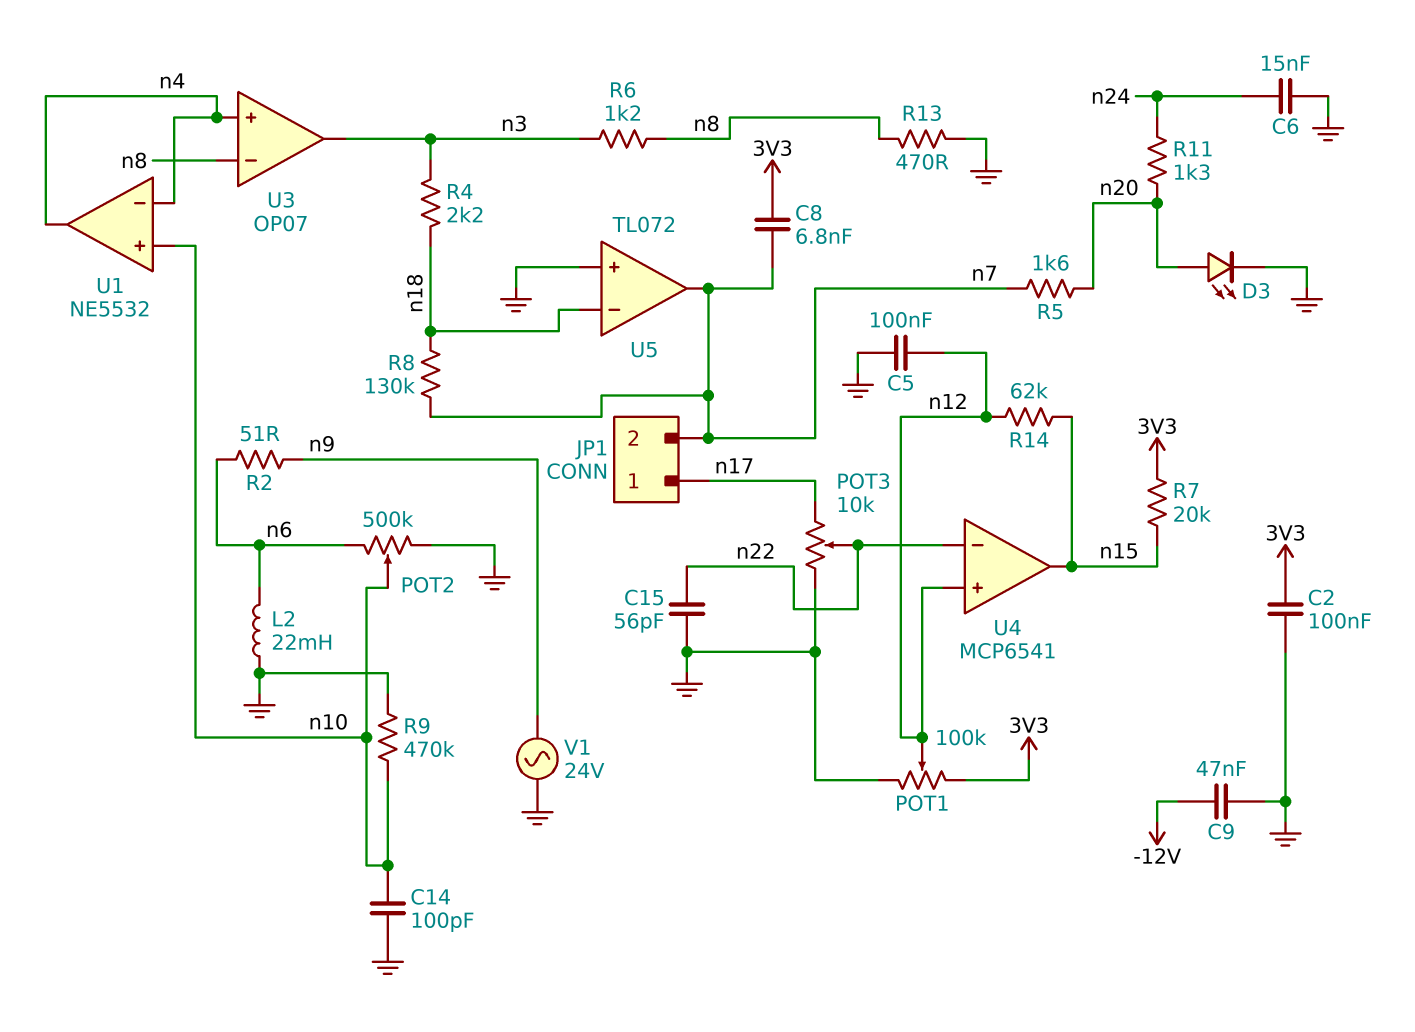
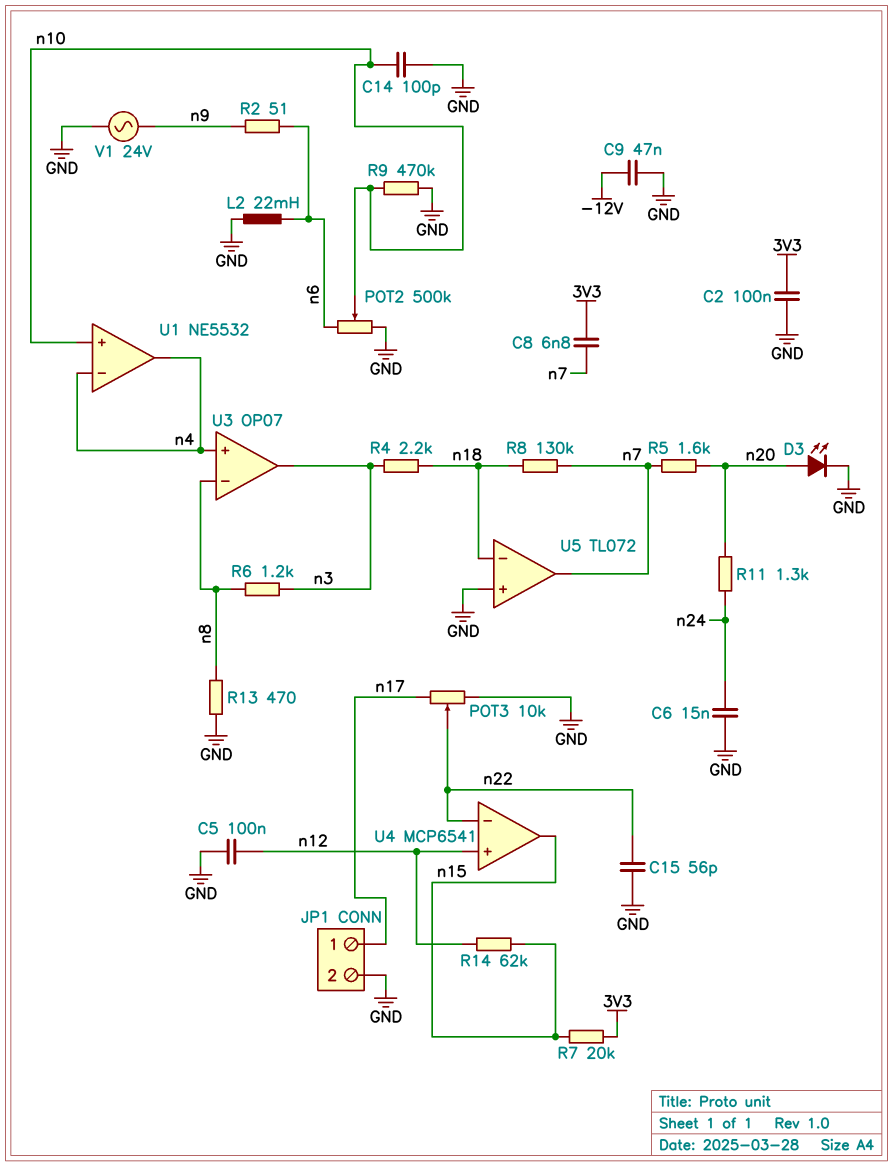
JP1 pin 2: n7 -> GND
POT1: 100k (3V3, GND, wiper n12) -> none

